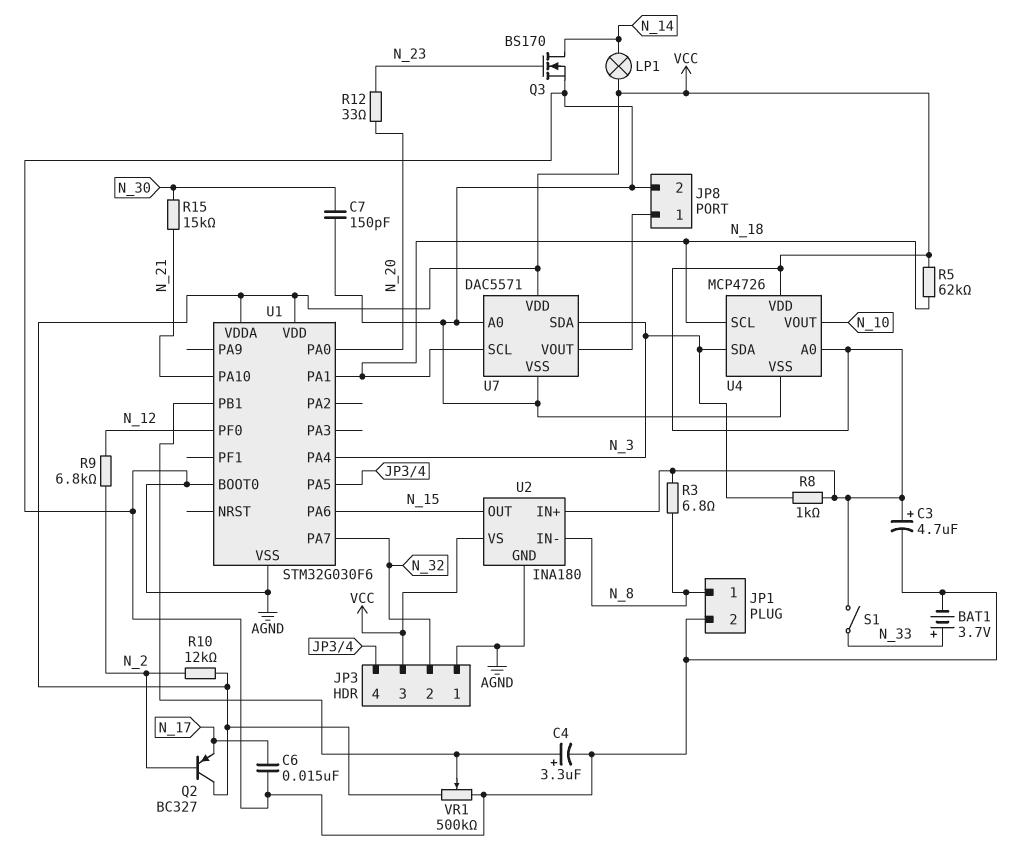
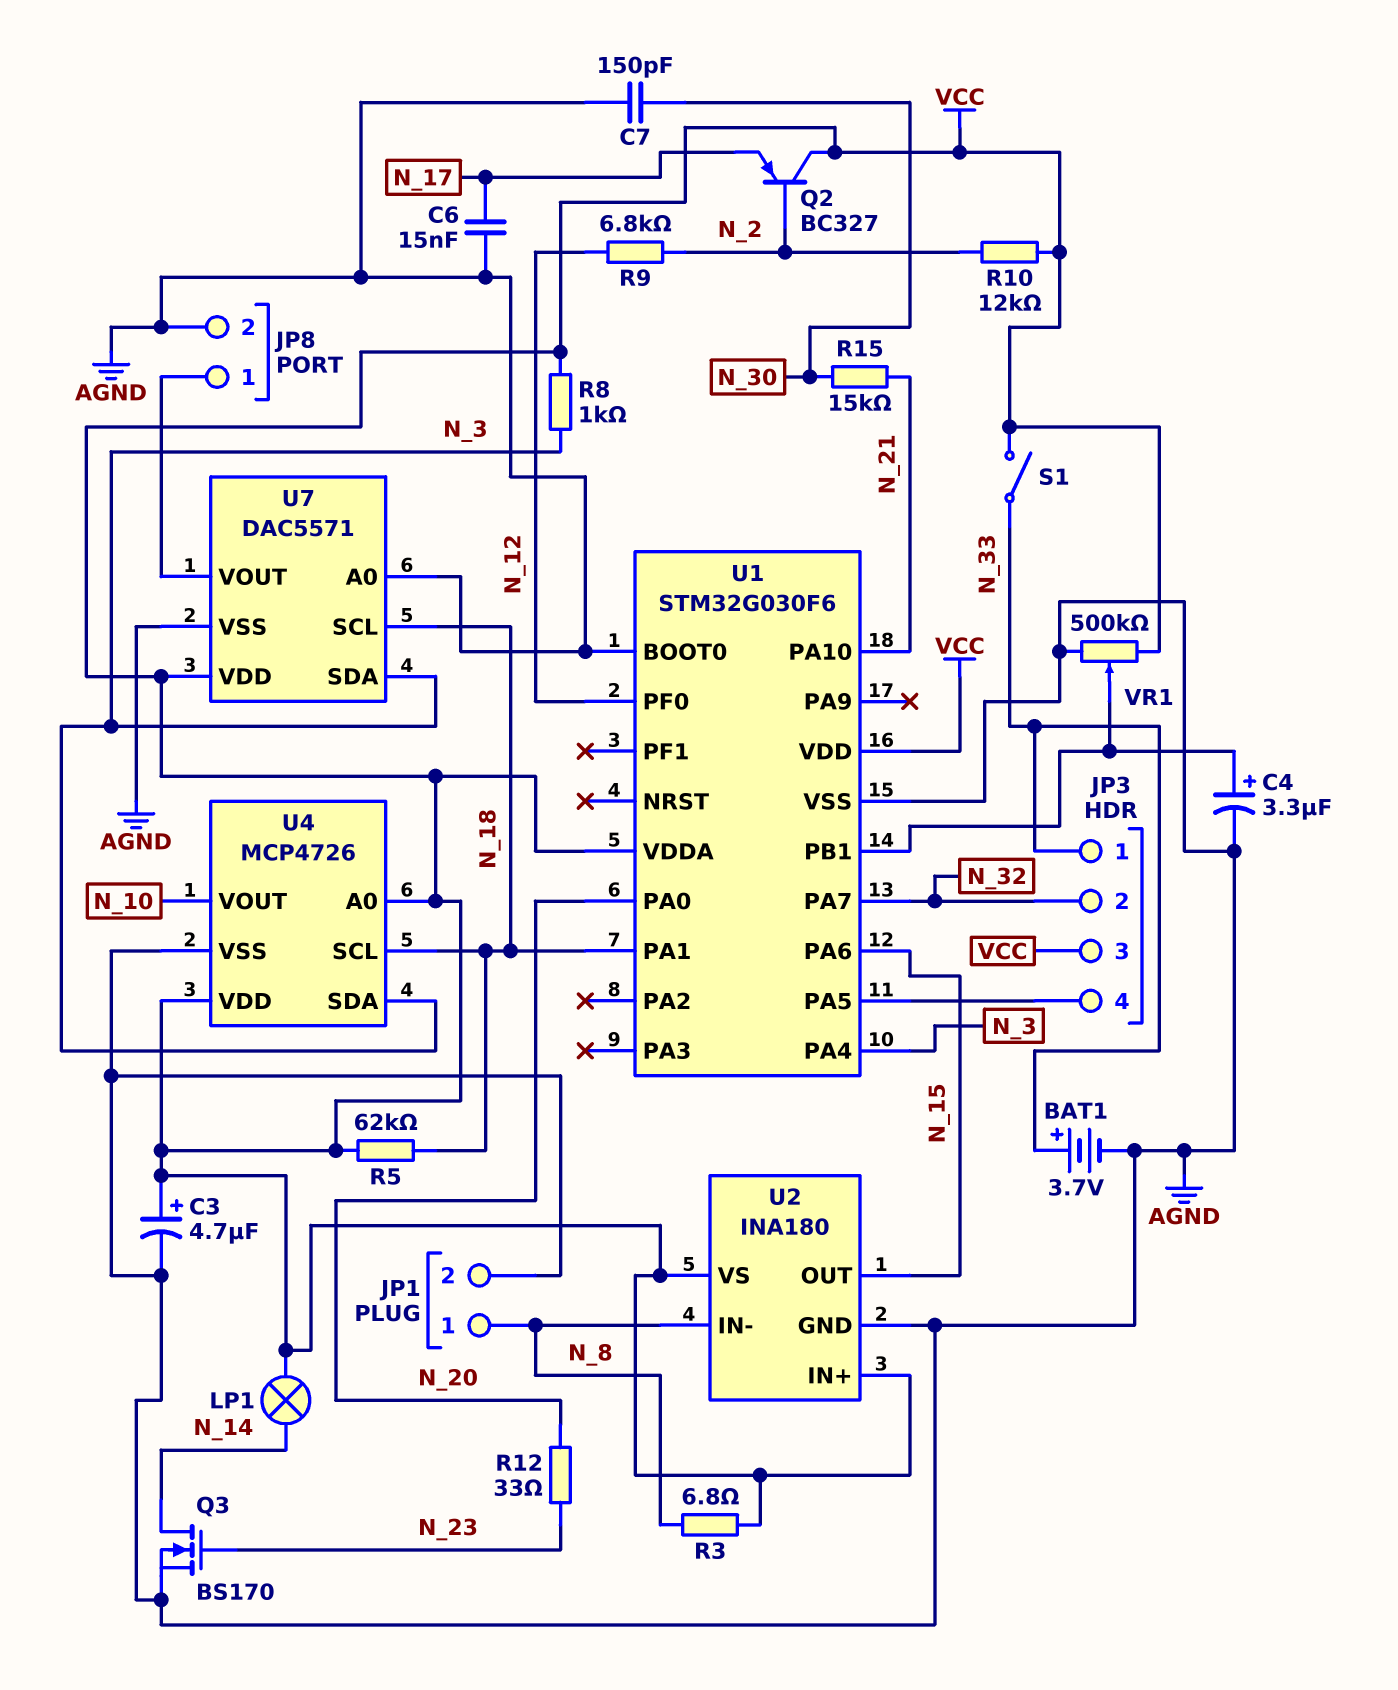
JP3 pin 1: AGND -> N_33

